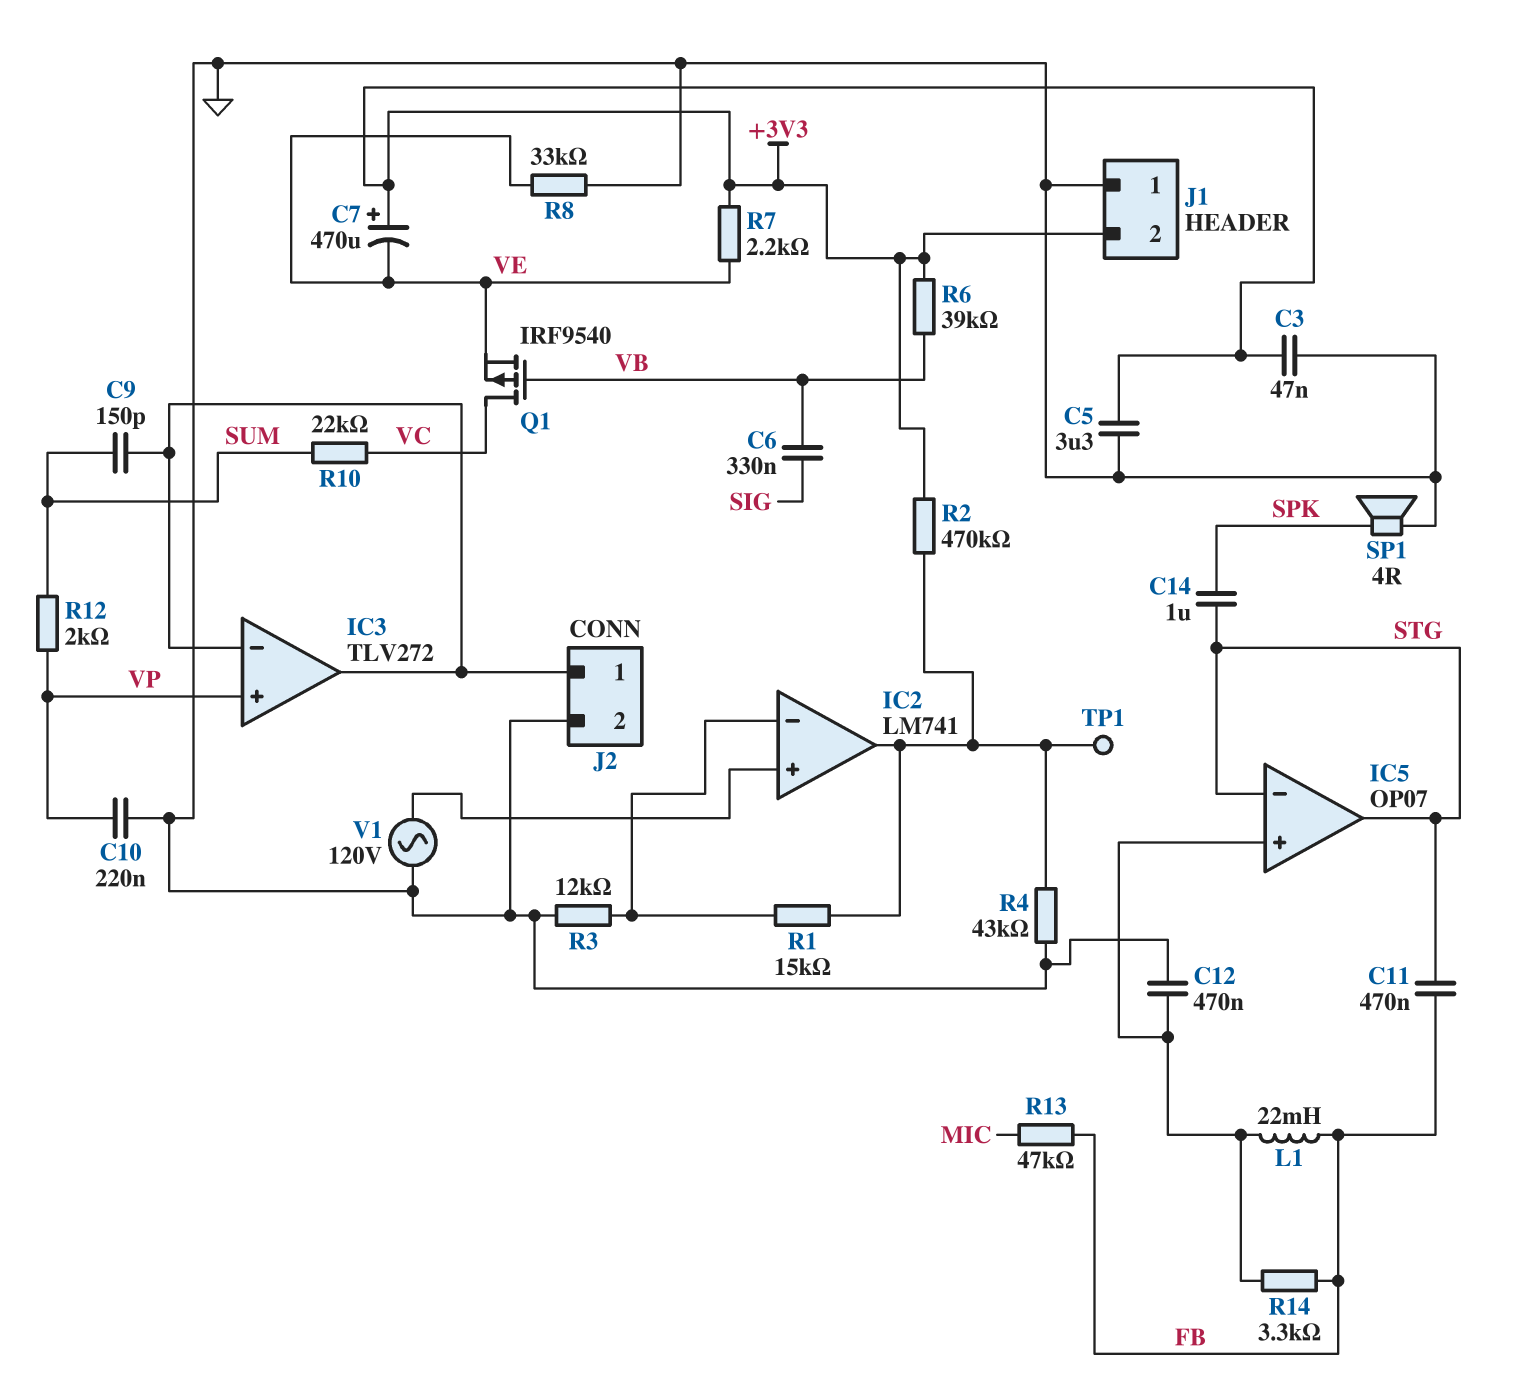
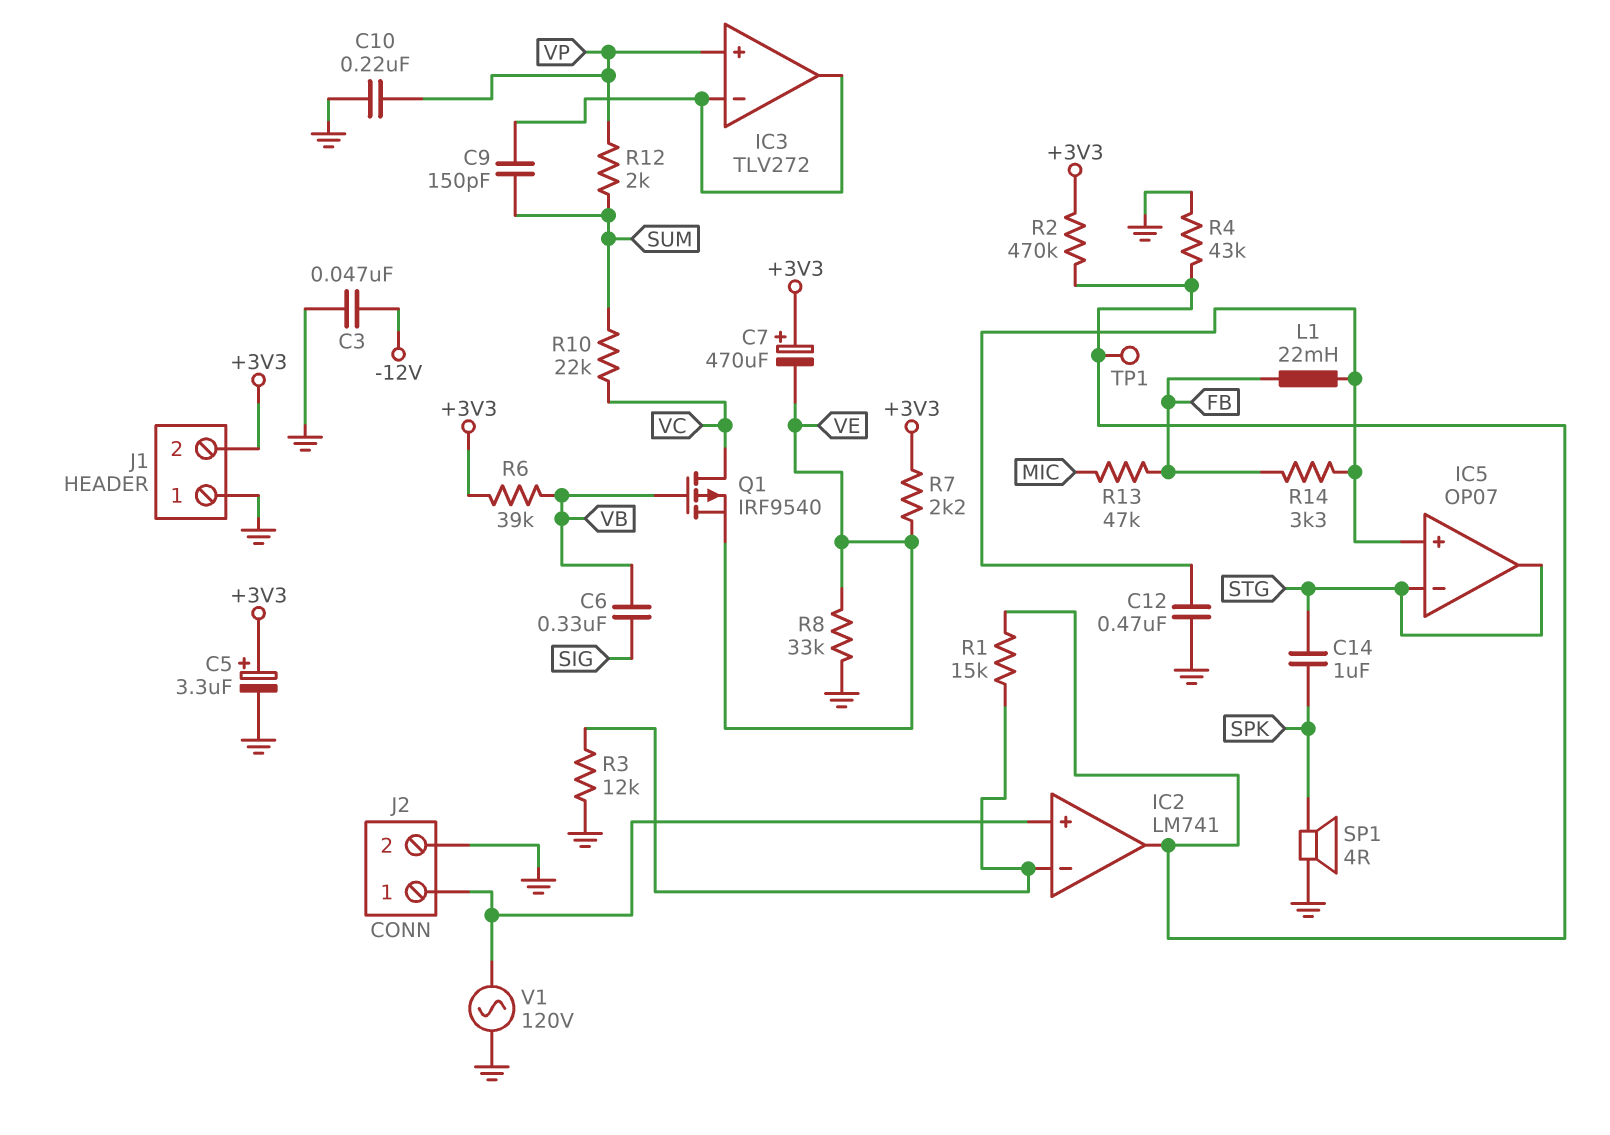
C3: 47nF (+3V3, GND) -> 47nF (-12V, GND)
C5: 3.3uF (+3V3, GND) -> 3.3uF (plus +3V3, minus GND)
C11: 470nF (FB, STG) -> none
J2 pin 1: IC3/in- -> IC2/in+

